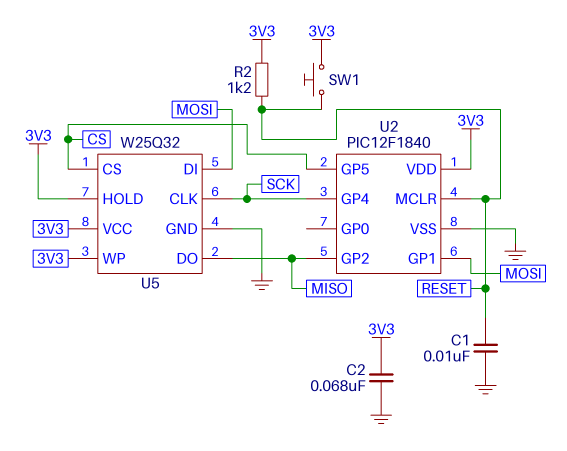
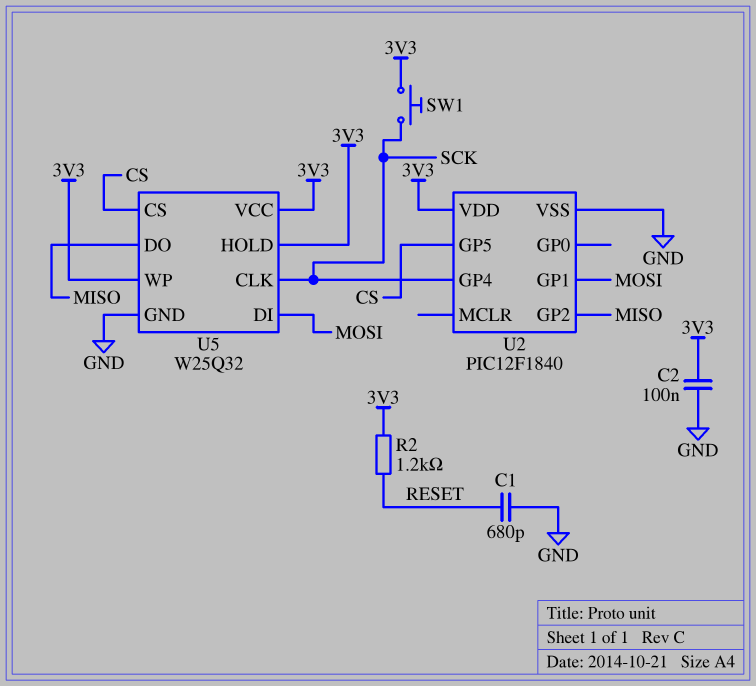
C1: 10nF (GND, RESET) -> 680pF (GND, RESET)
C2: 68nF (3V3, GND) -> 100nF (3V3, GND)
SW1: button (3V3, RESET) -> button (3V3, SCK)
U2 pin MCLR: RESET -> none

